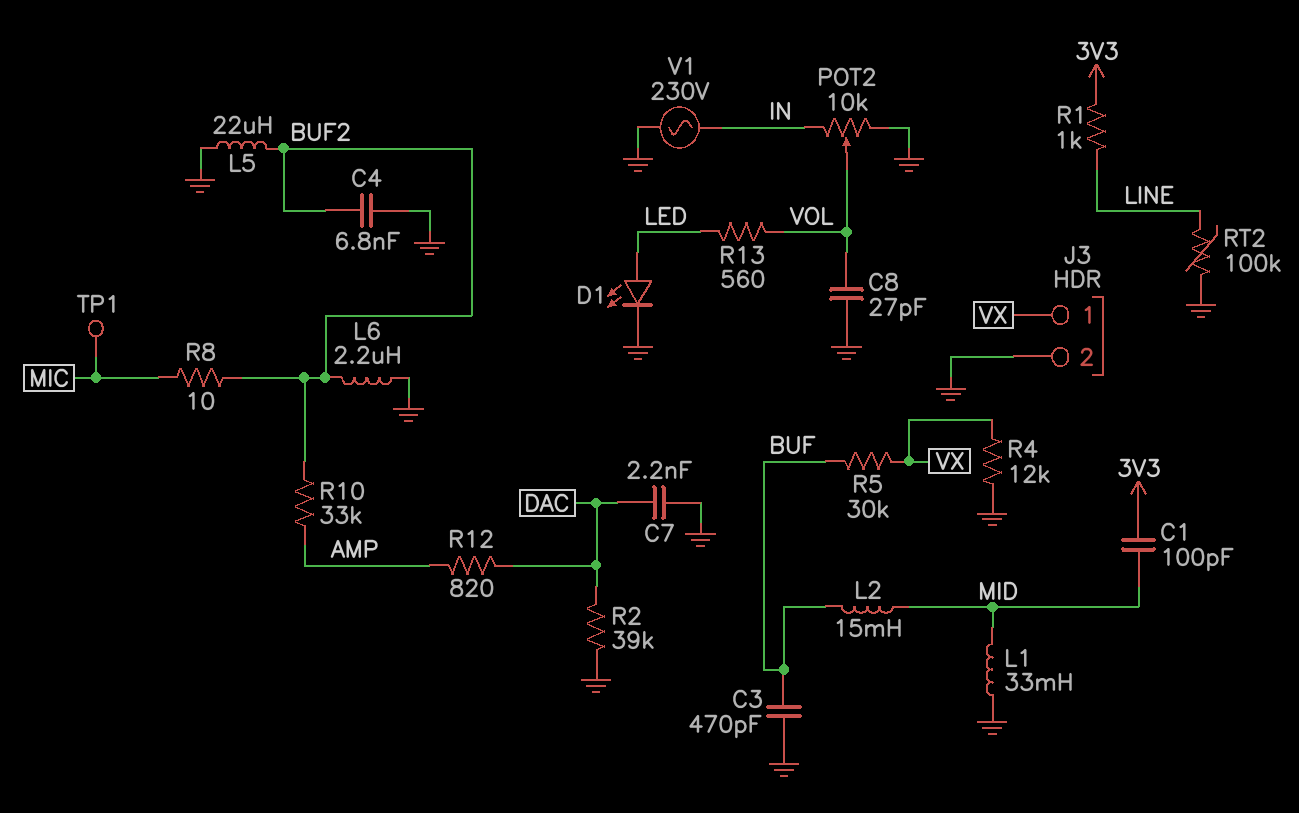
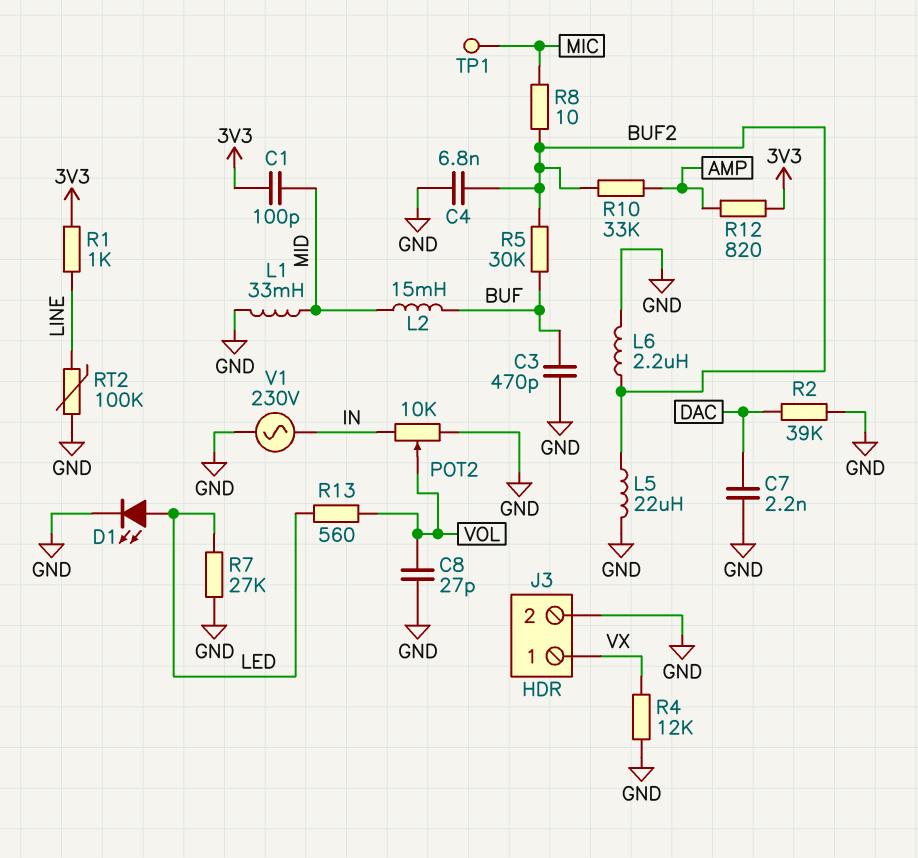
R5: 30k (BUF, VX) -> 30k (BUF, BUF2)
R7: none -> 27k (GND, LED)
R12: 820 (AMP, DAC) -> 820 (3V3, AMP)

